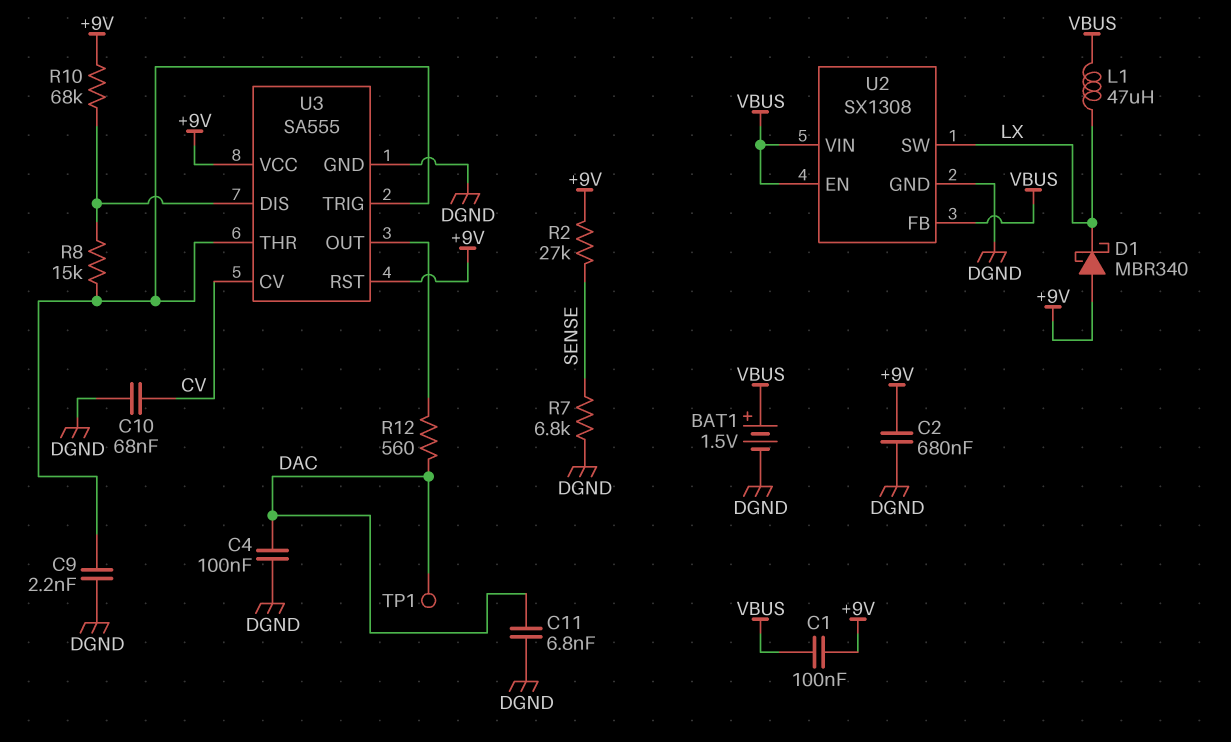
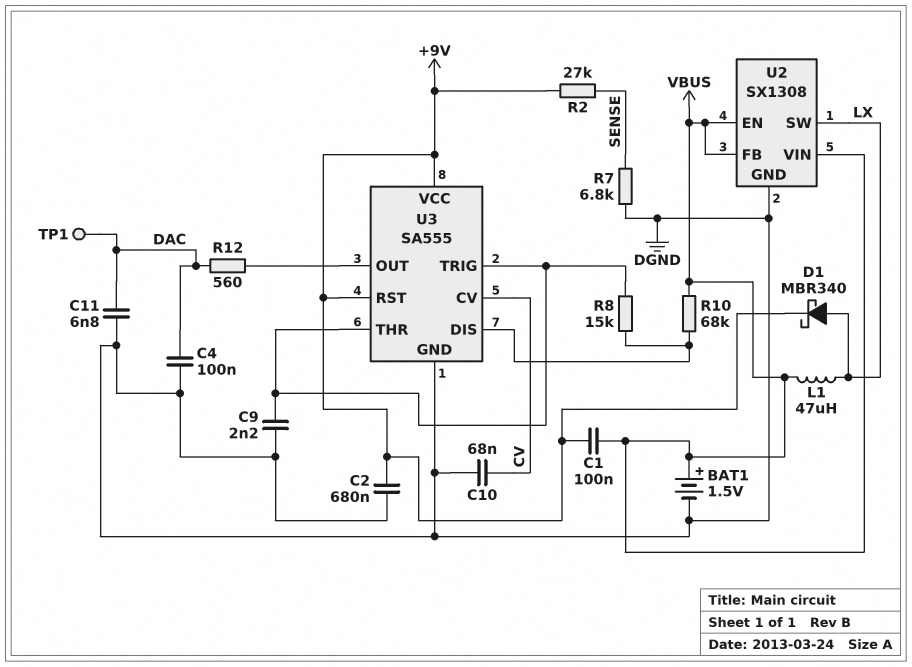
D1: schottky MBR340 (A +9V, K LX) -> schottky MBR340 (A LX, K +9V)
R10: 68k (+9V, U3/DIS) -> 68k (U3/DIS, VBUS)

